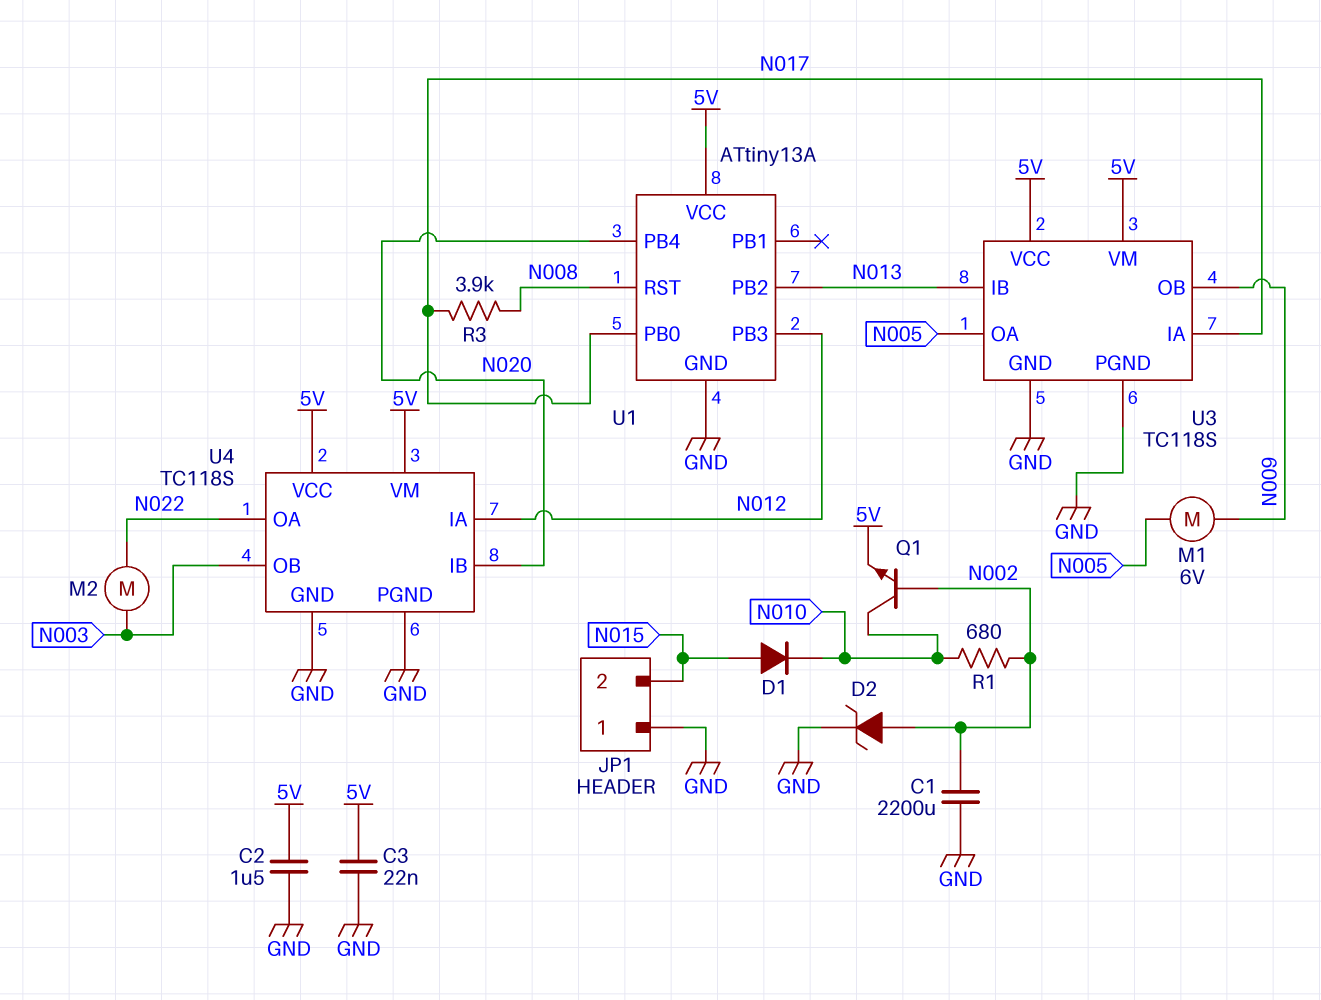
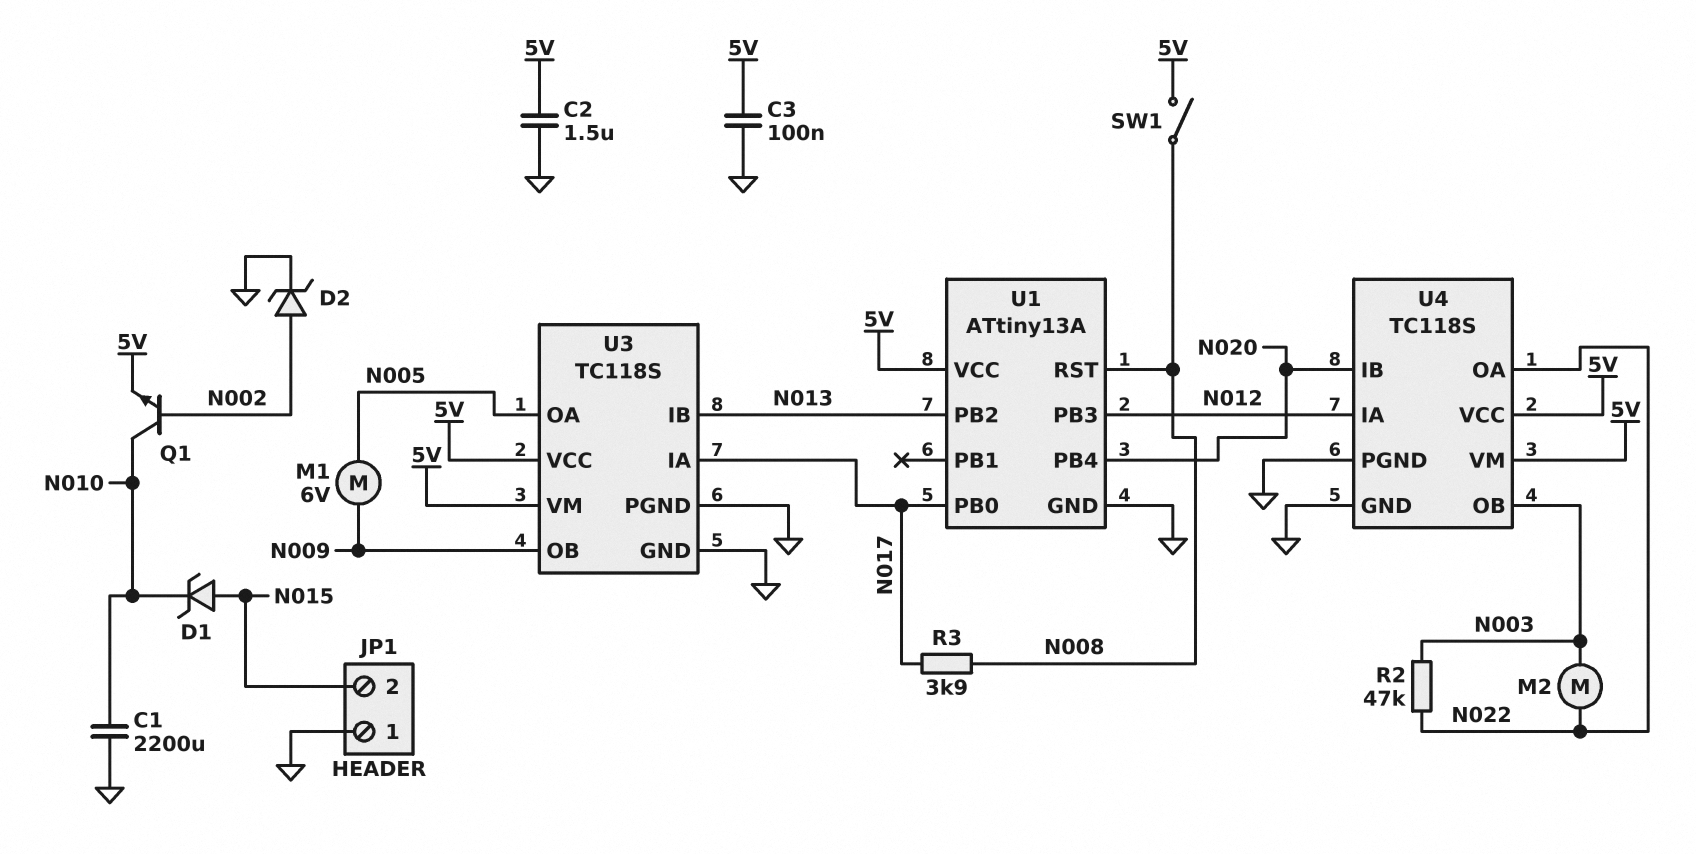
C1: 2200uF (GND, N002) -> 2200uF (GND, N010)
C3: 22nF (5V, GND) -> 100nF (5V, GND)
D1: diode (A N015, K N010) -> zener (A N015, K N010)
R1: 680 (N002, N010) -> none
R2: none -> 47k (N003, N022)
SW1: none -> switch (5V, N008)

